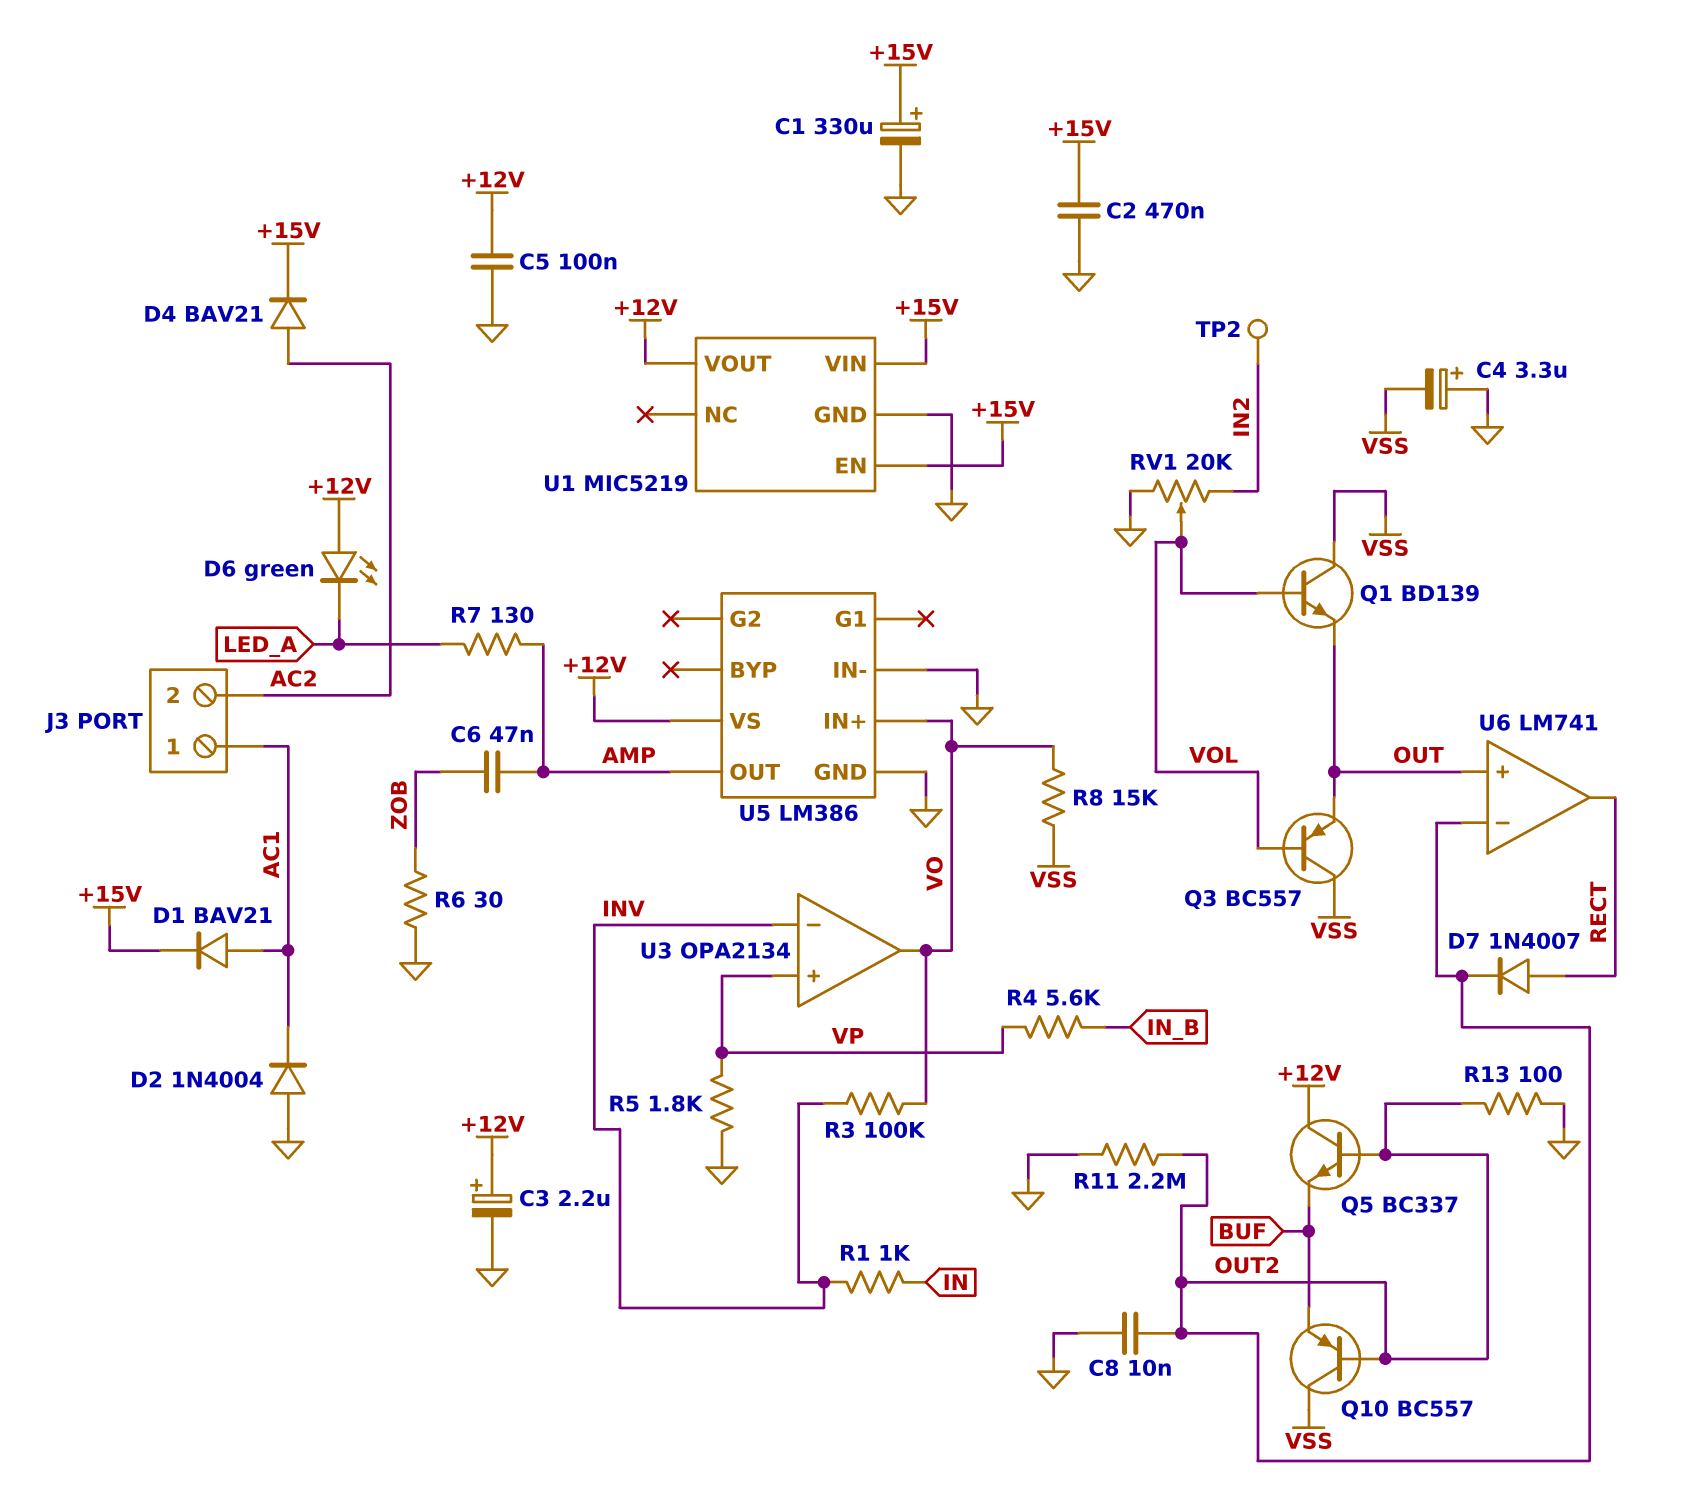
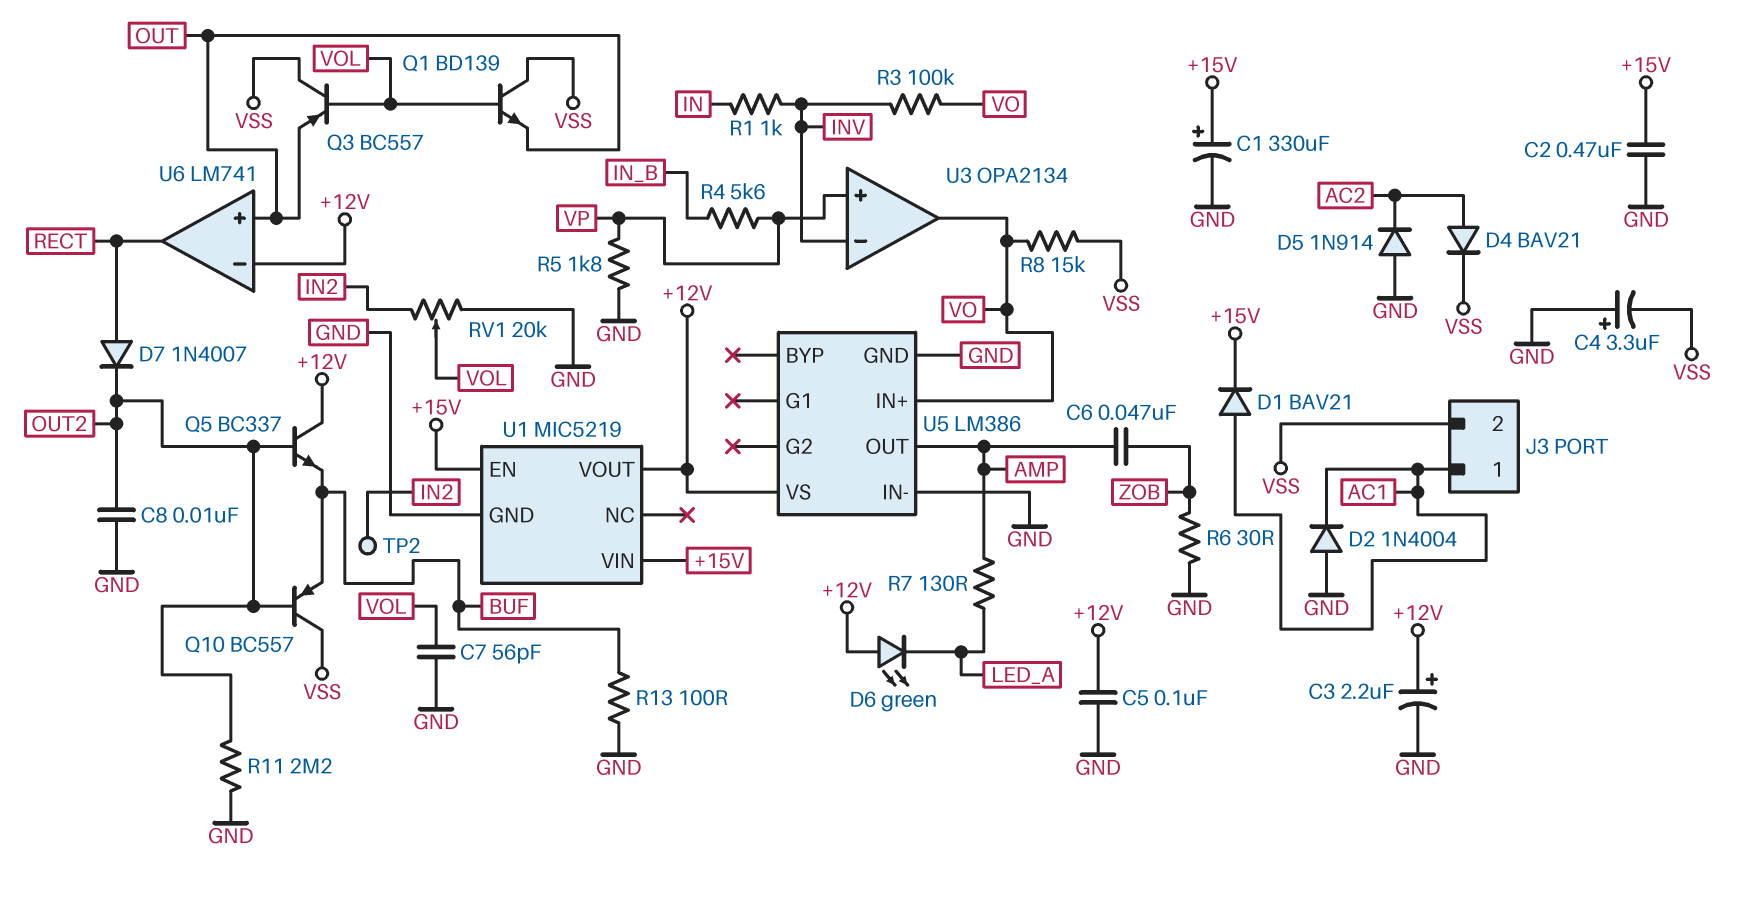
C7: none -> 56pF (GND, VOL)
D4: diode BAV21 (A AC2, K +15V) -> diode BAV21 (A AC2, K VSS)
D5: none -> diode 1N914 (A GND, K AC2)
J3 pin 2: AC2 -> VSS
R13: 100 (GND, OUT2) -> 100 (BUF, GND)
U6 pin in-: OUT2 -> +12V

